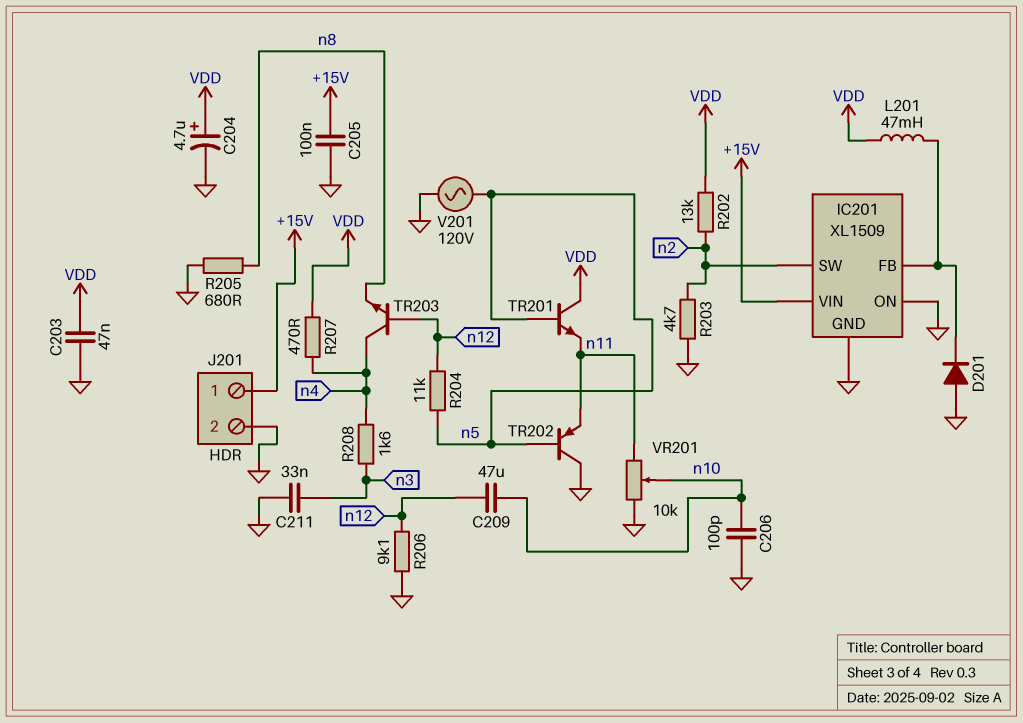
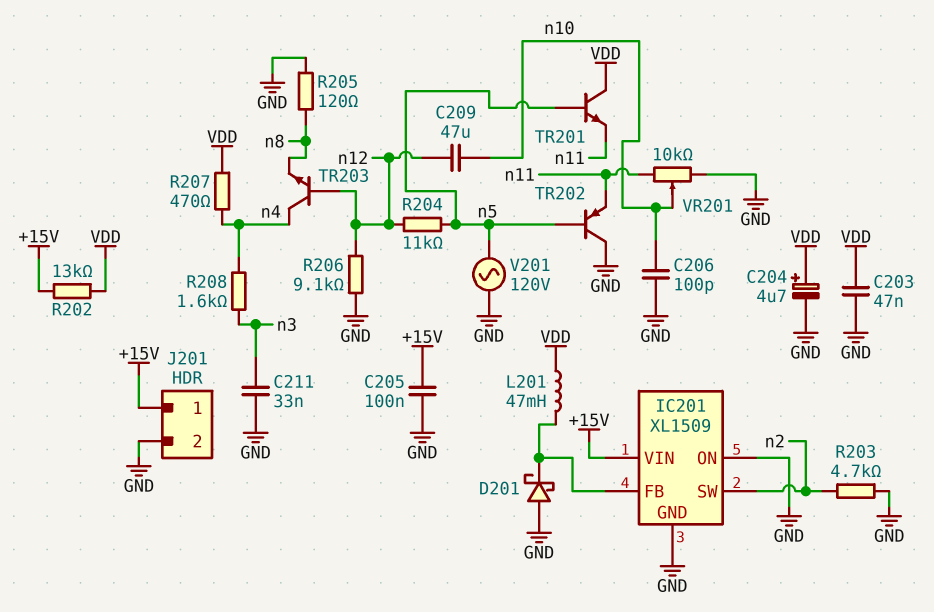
D201: diode (A GND, K IC201/FB) -> schottky (A GND, K IC201/FB)
R202: 13k (VDD, n2) -> 13k (+15V, VDD)
R205: 680 (GND, n8) -> 120 (GND, n8)

